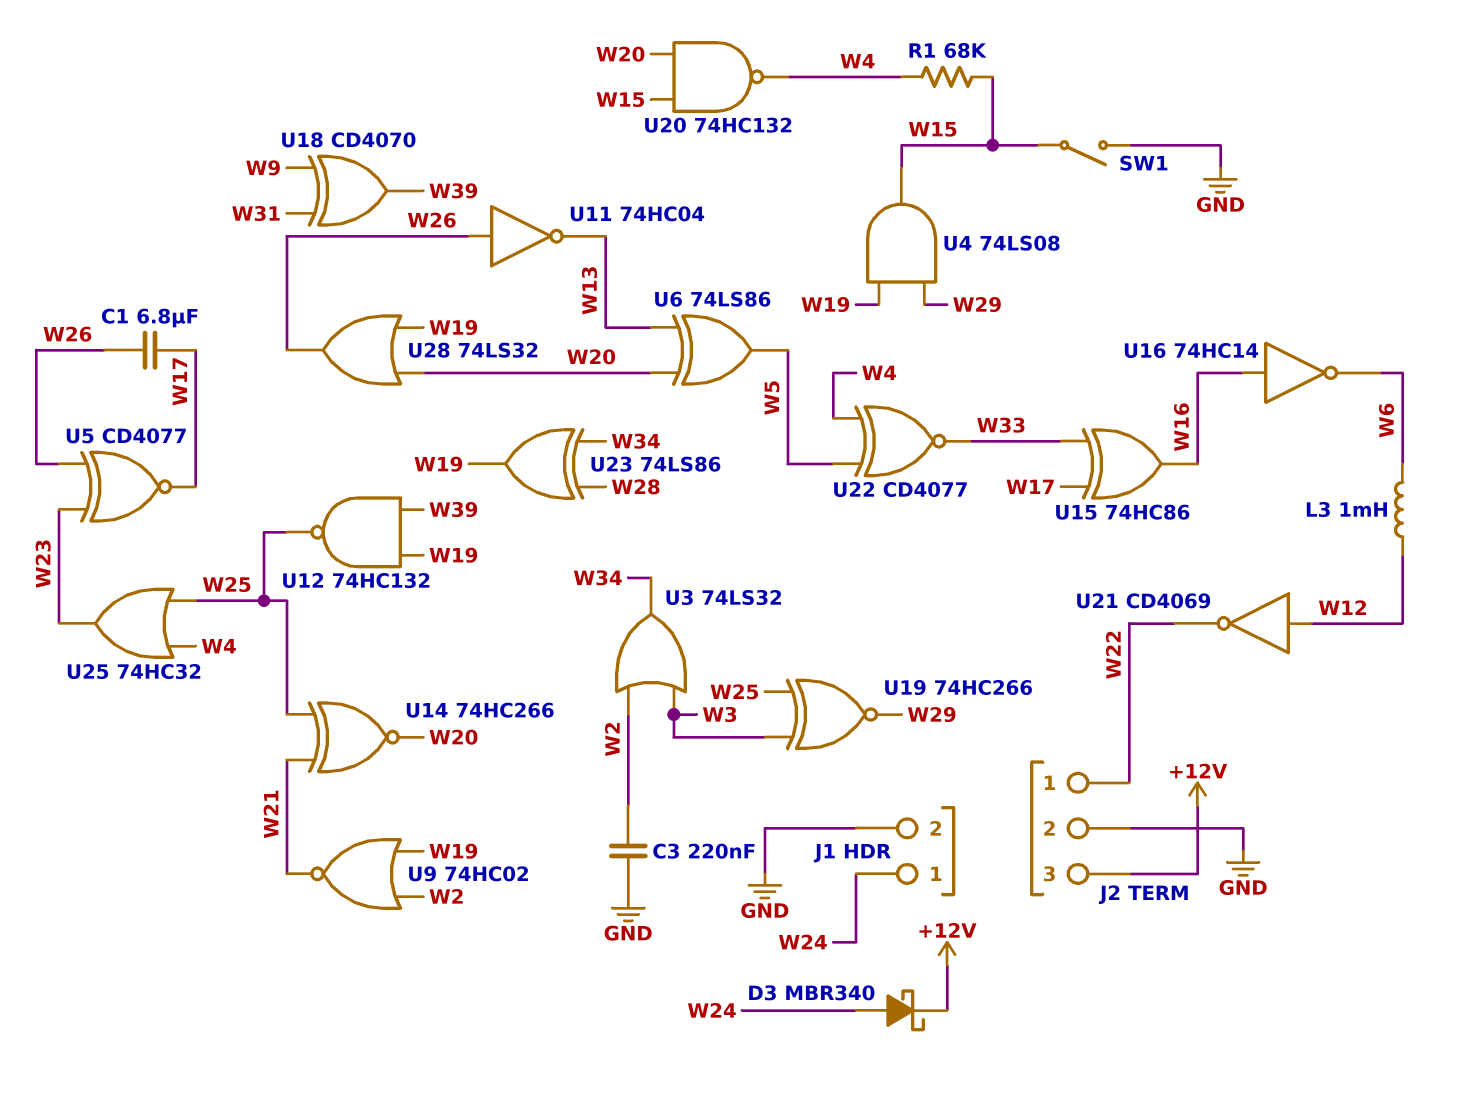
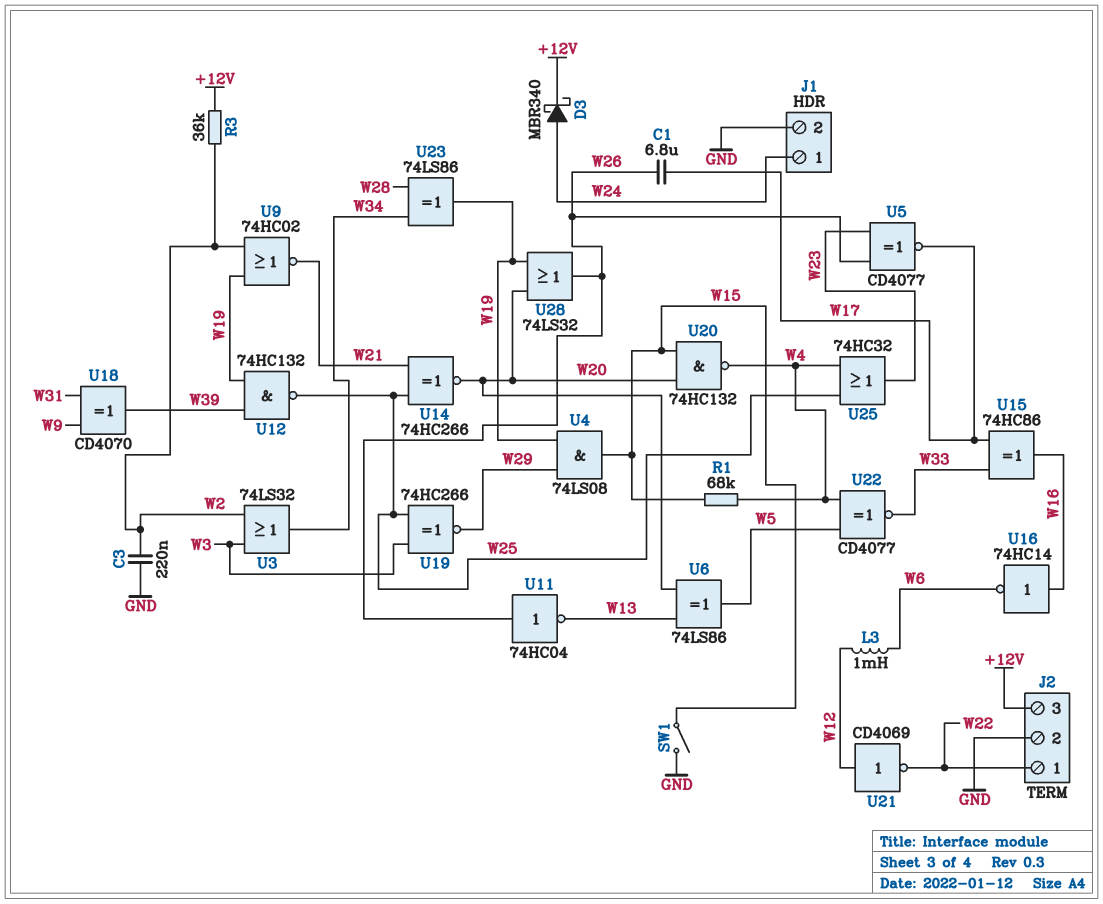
R3: none -> 36k (+12V, W2)

